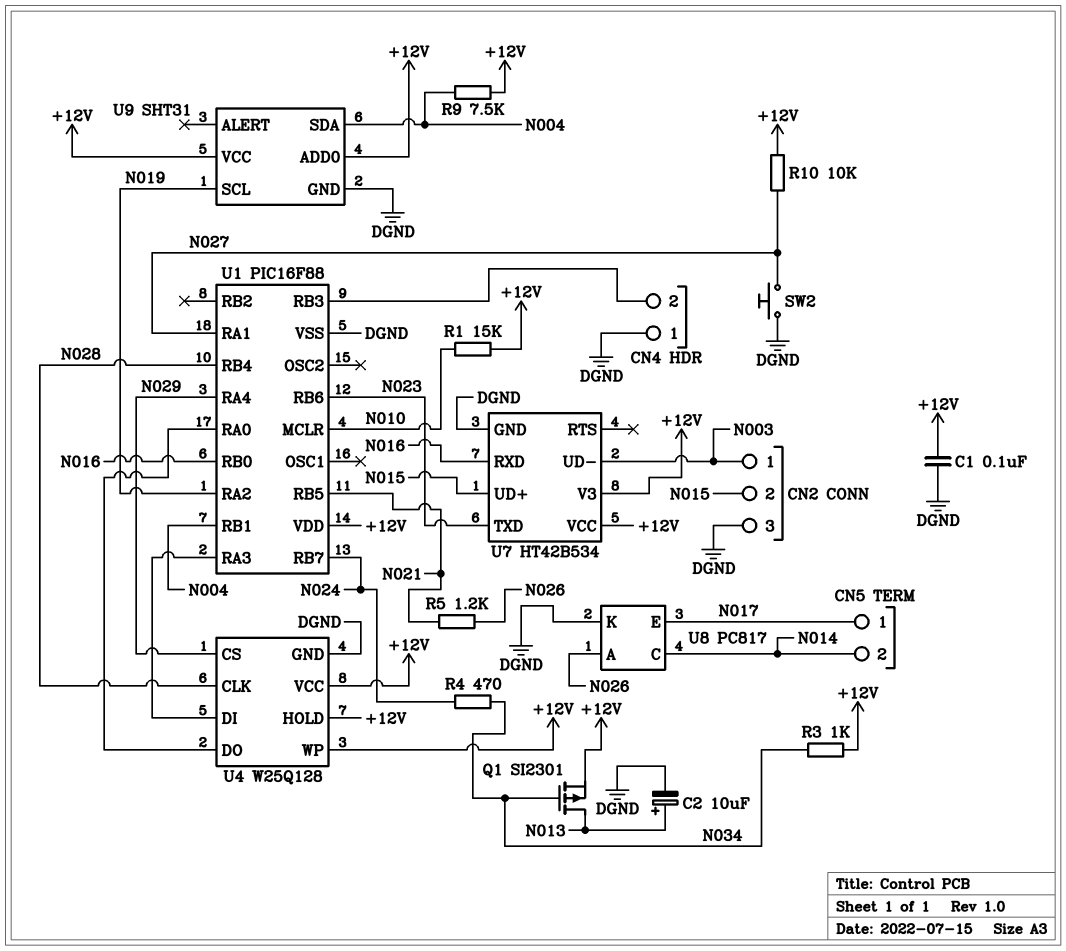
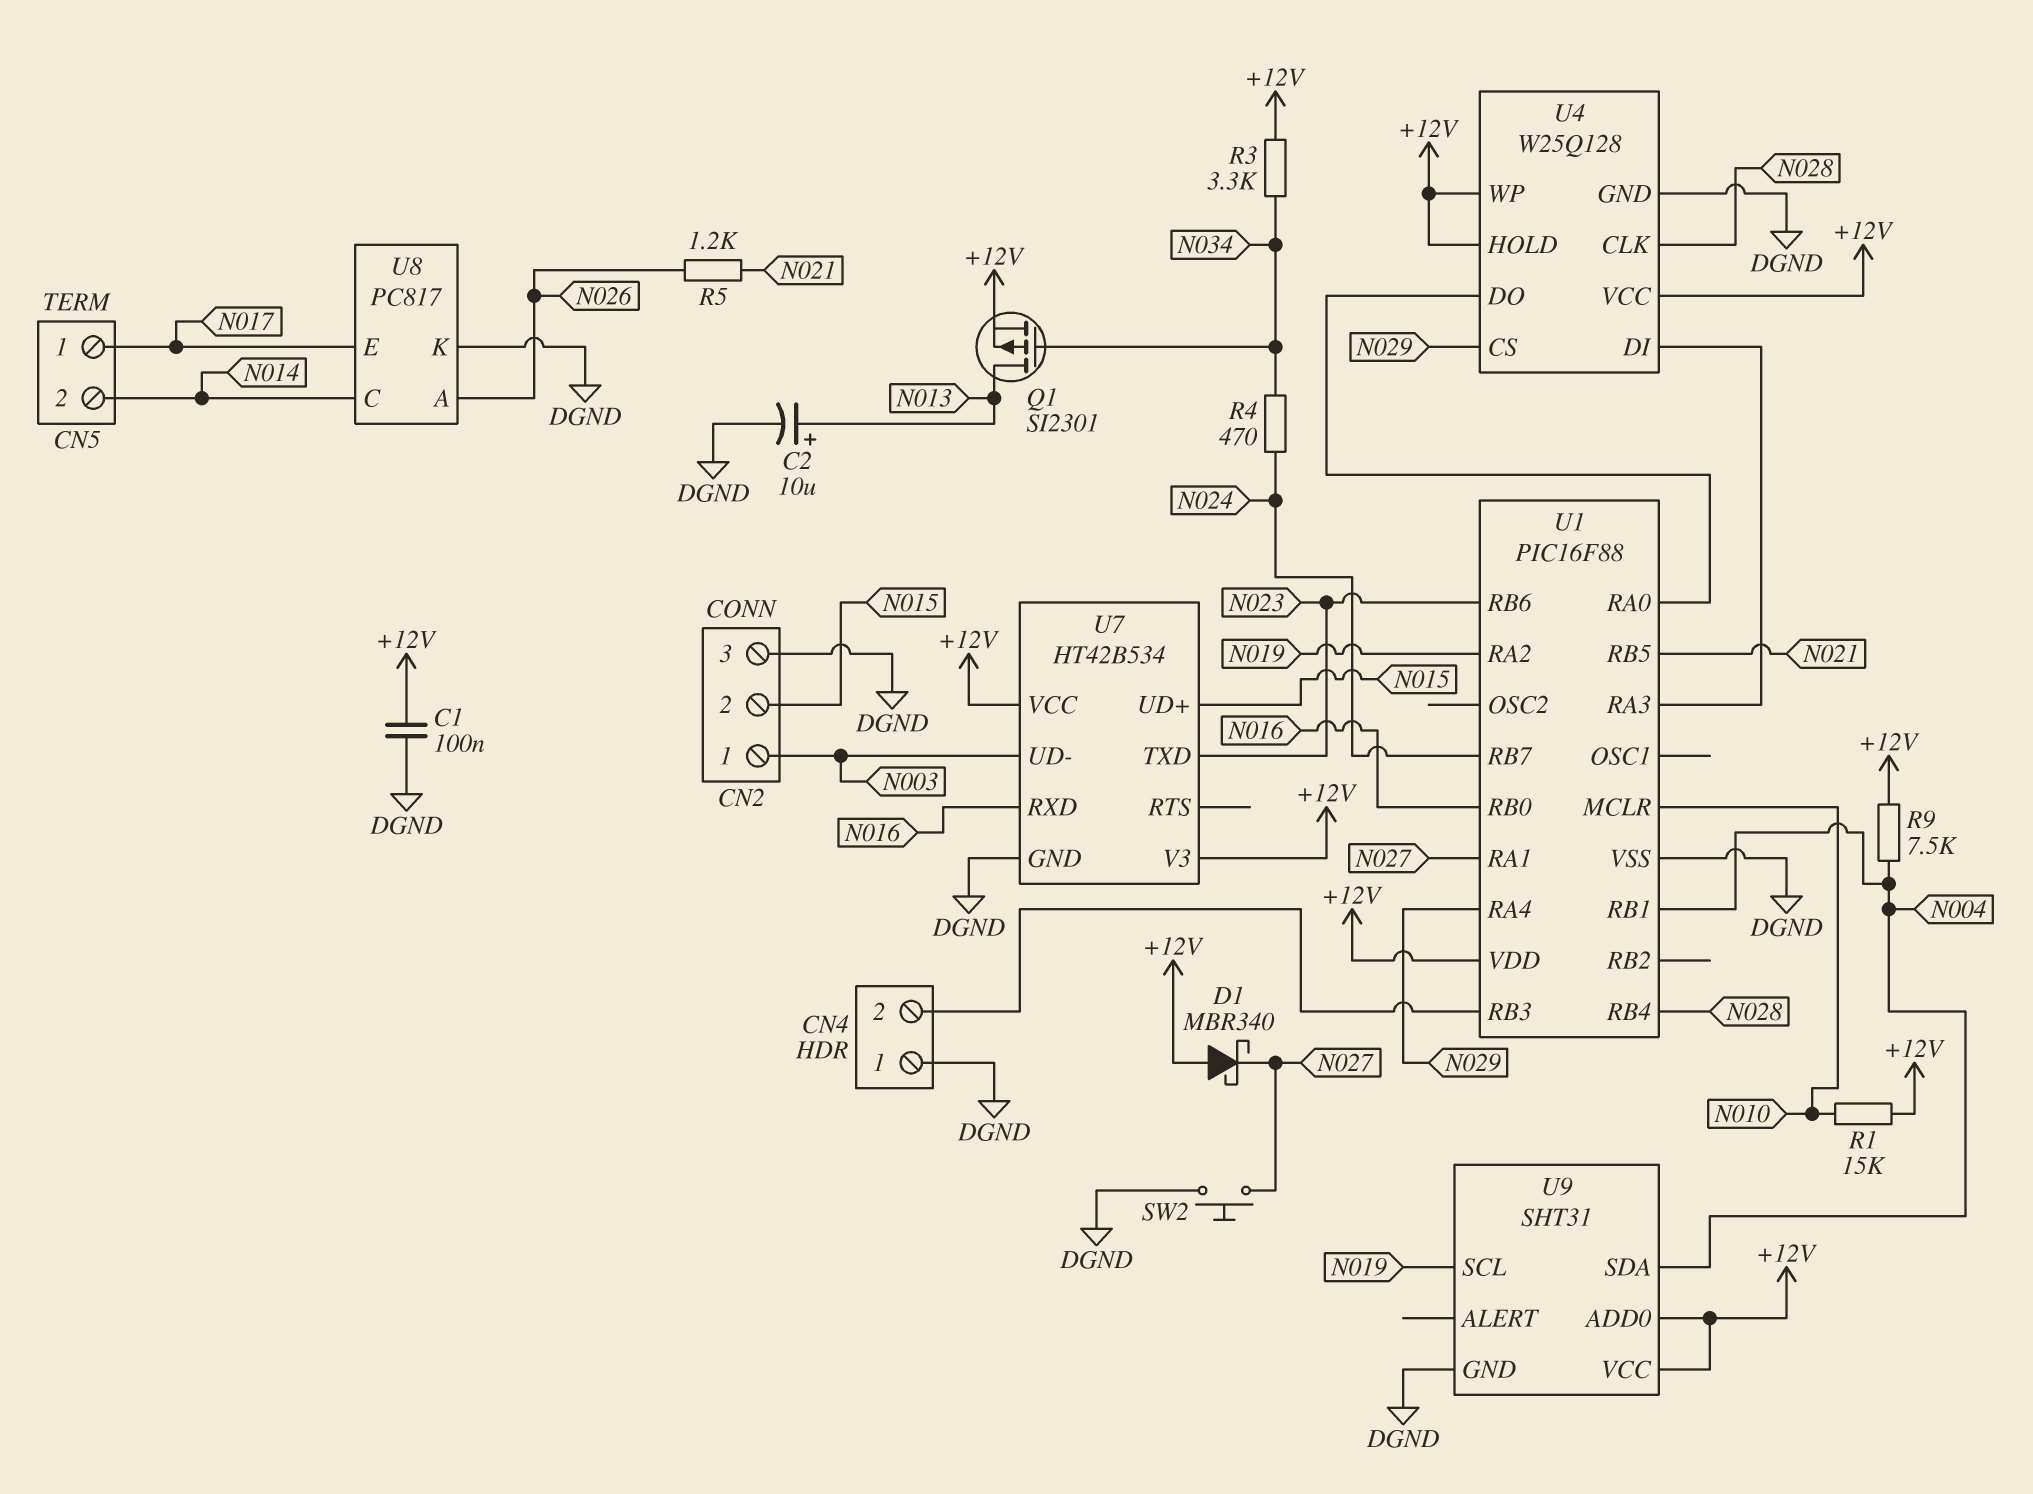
D1: none -> schottky MBR340 (A +12V, K N027)
R3: 1k (+12V, N034) -> 3.3k (+12V, N034)
R10: 10k (+12V, N027) -> none

